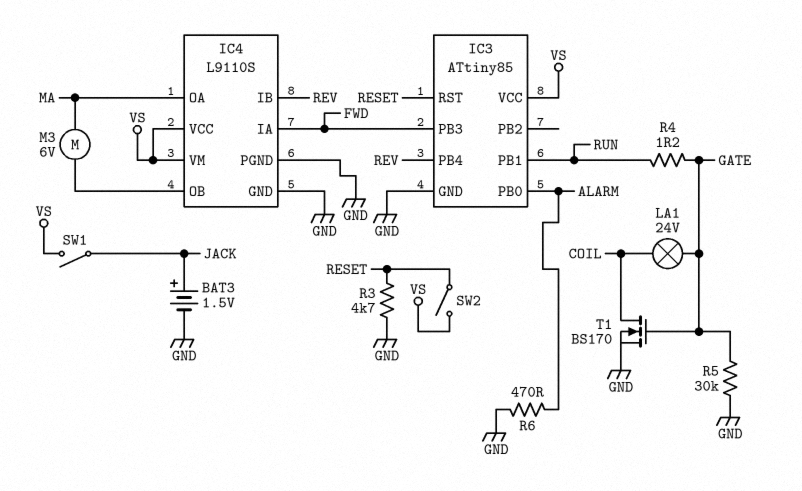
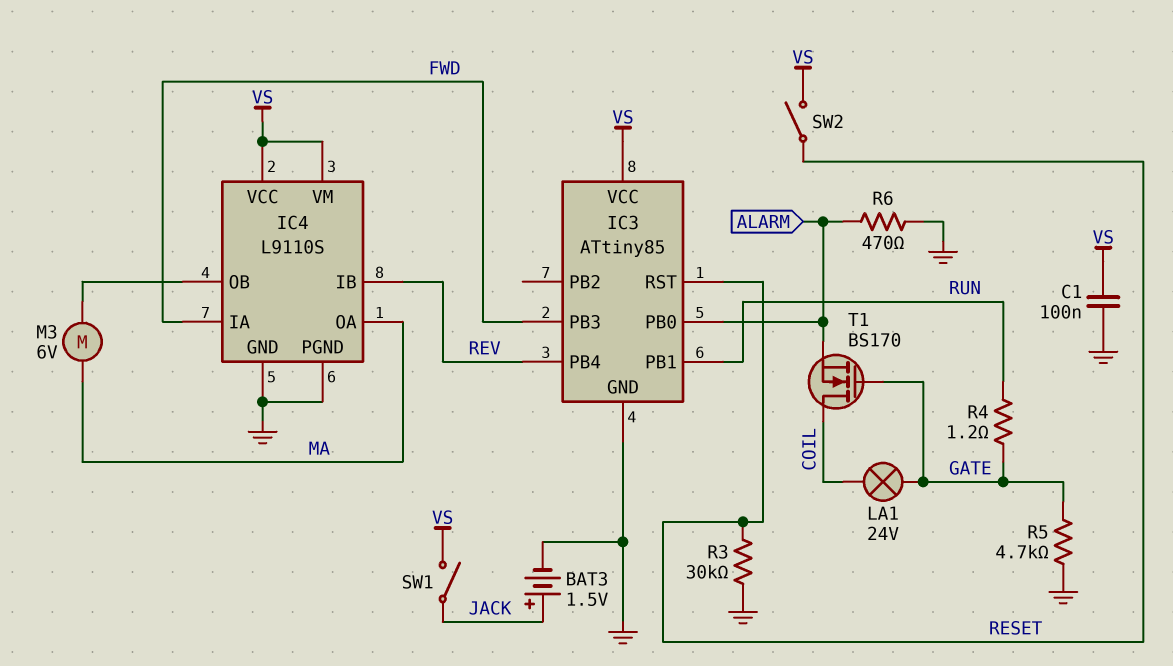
C1: none -> 100nF (GND, VS)
R3: 4.7k (GND, RESET) -> 30k (GND, RESET)
R5: 30k (GATE, GND) -> 4.7k (GATE, GND)
T1: NMOS BS170 (G GATE, D COIL, S GND) -> NMOS BS170 (G GATE, D COIL, S ALARM)

